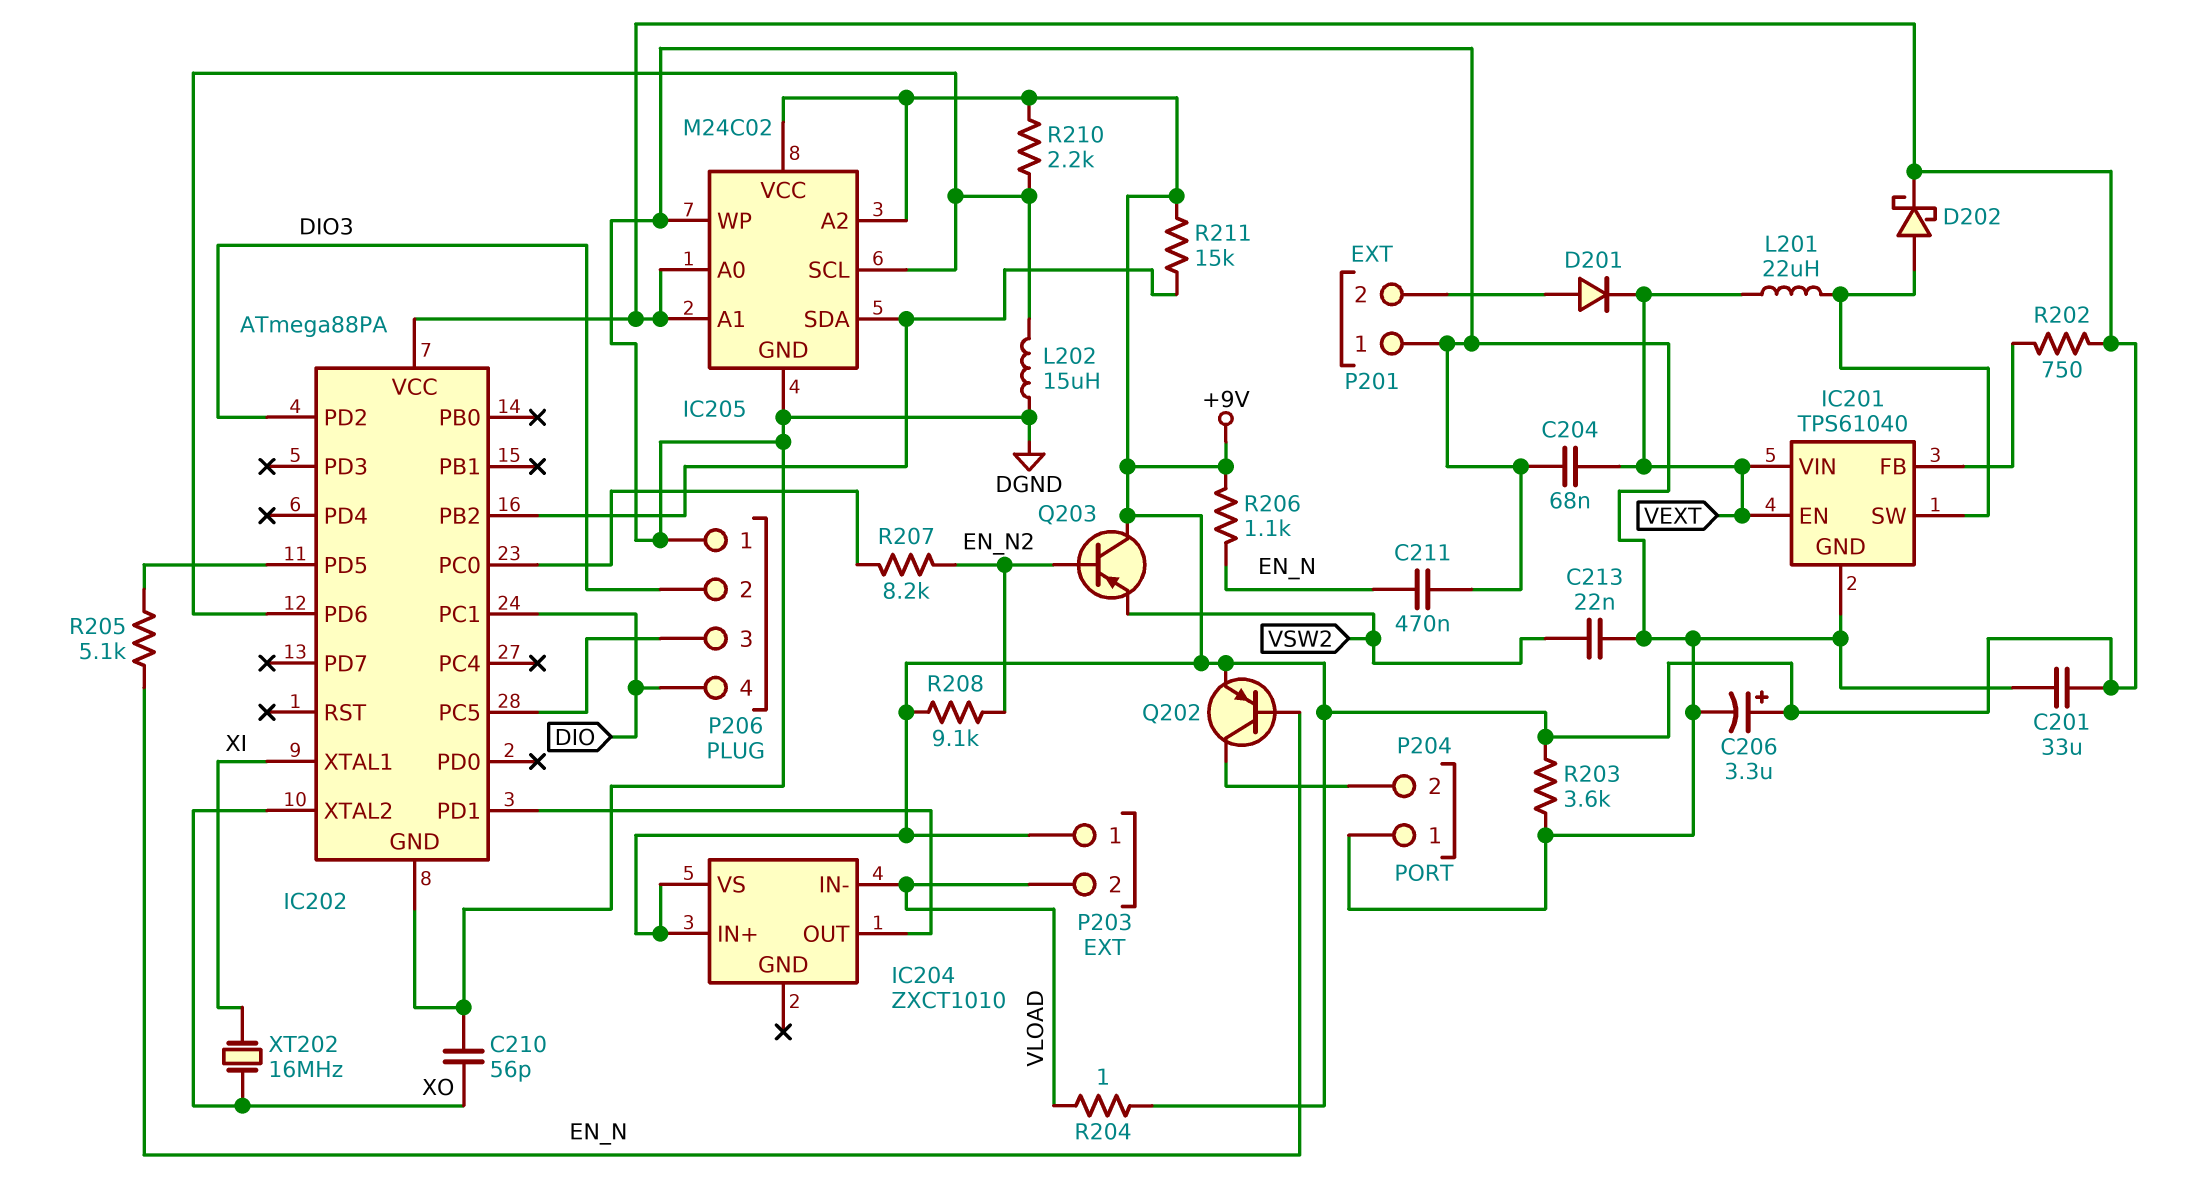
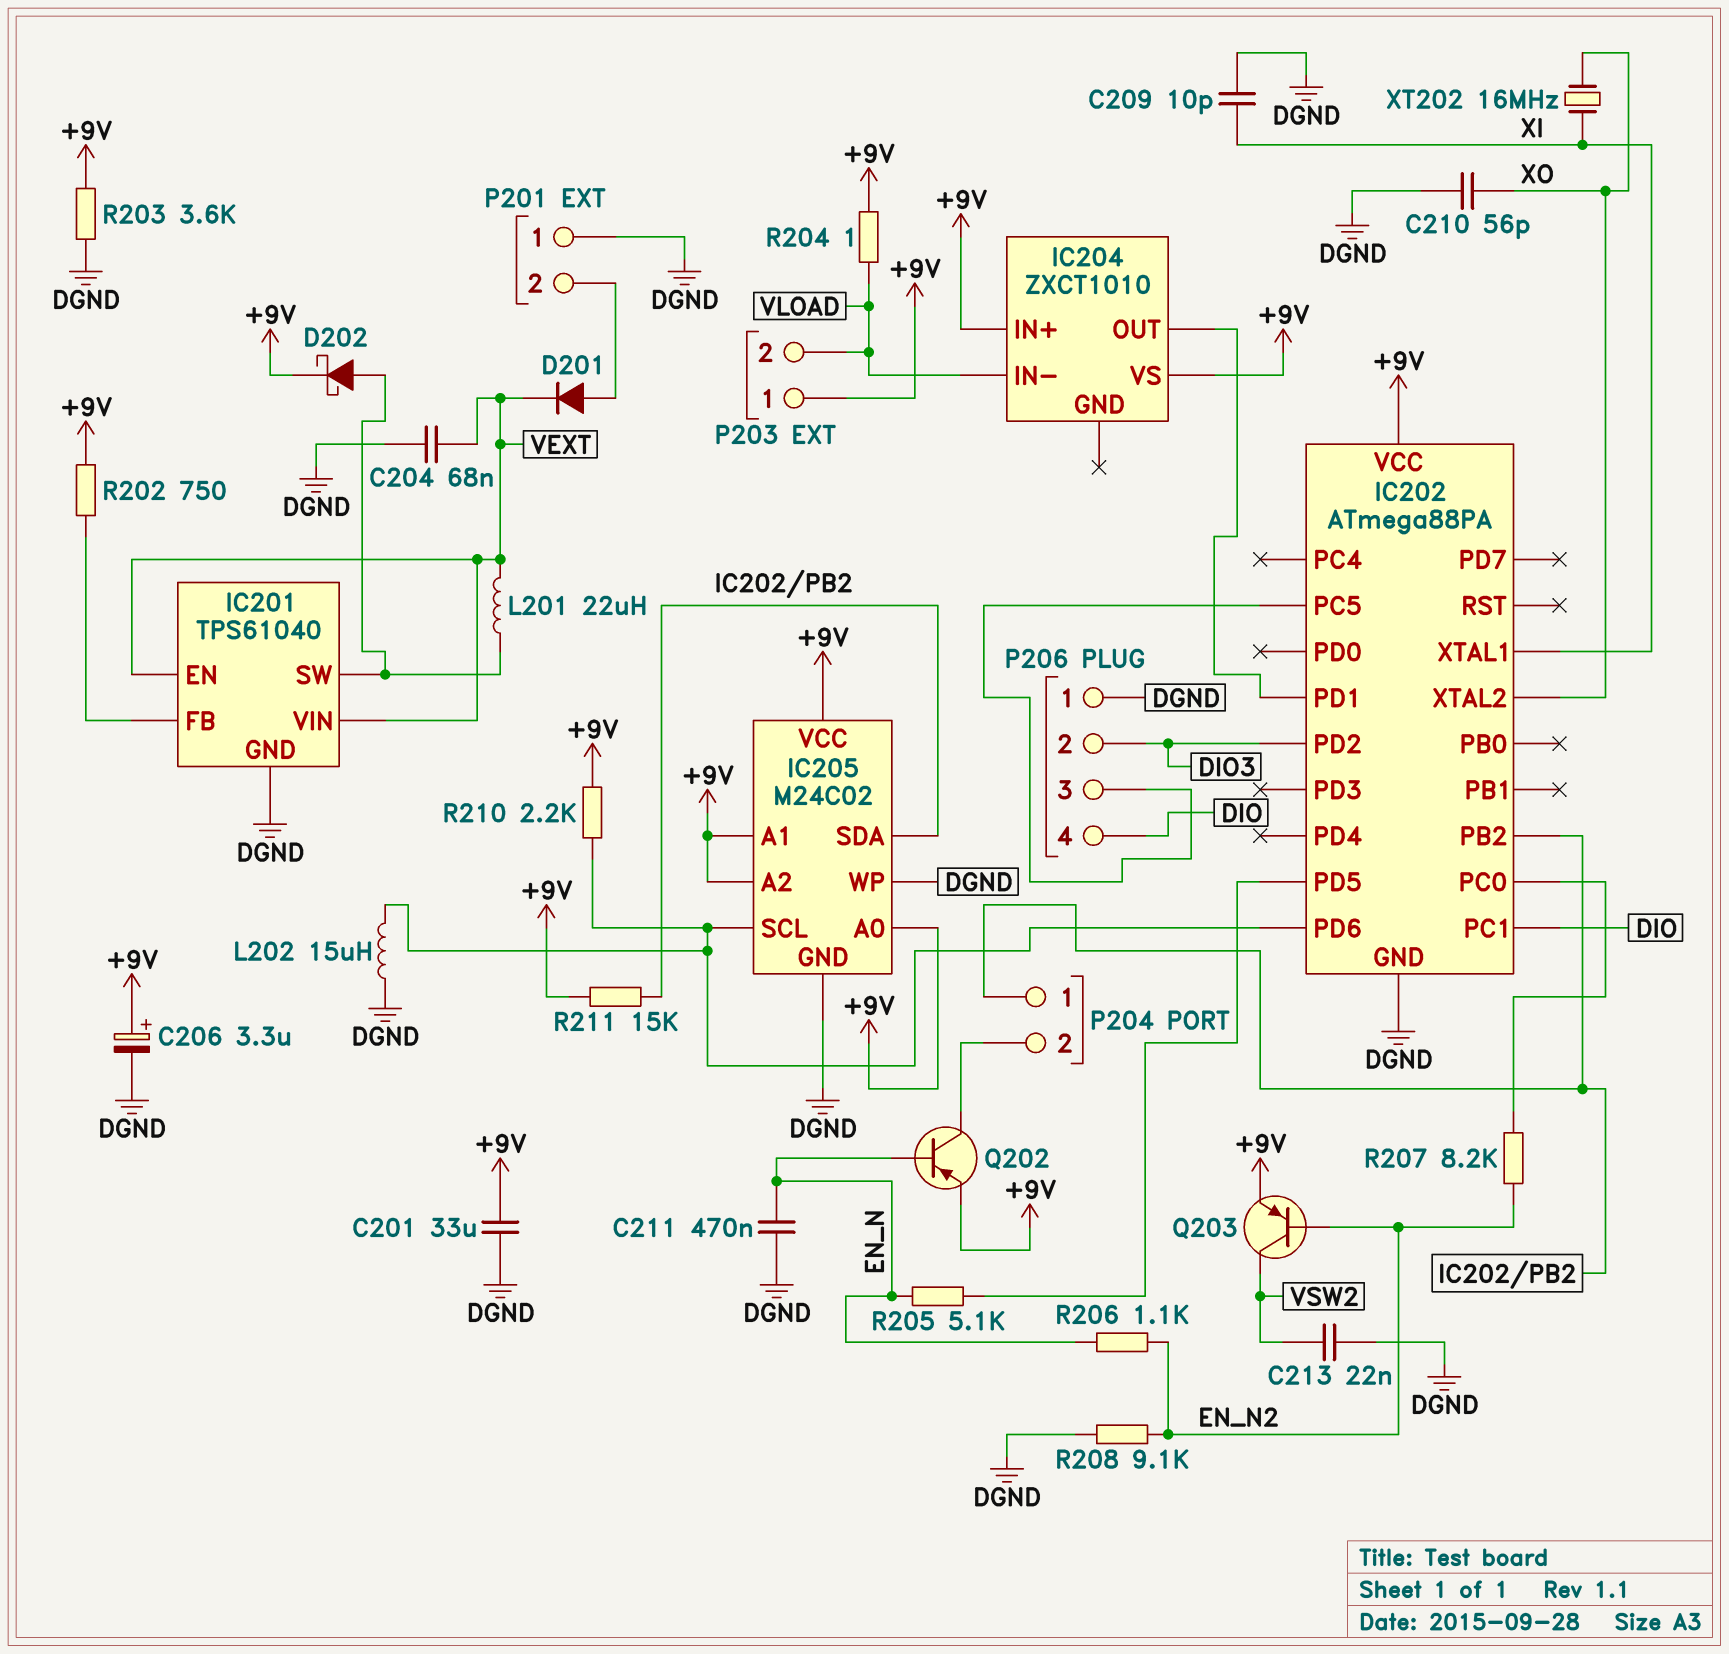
C209: none -> 10pF (DGND, XI)
P204 pin 1: DGND -> IC202/PB2
Q203: PNP (B EN_N2, C +9V, E VSW2) -> PNP (B EN_N2, C VSW2, E +9V)
R206: 1.1k (+9V, EN_N) -> 1.1k (EN_N, EN_N2)
R208: 9.1k (+9V, EN_N2) -> 9.1k (DGND, EN_N2)

